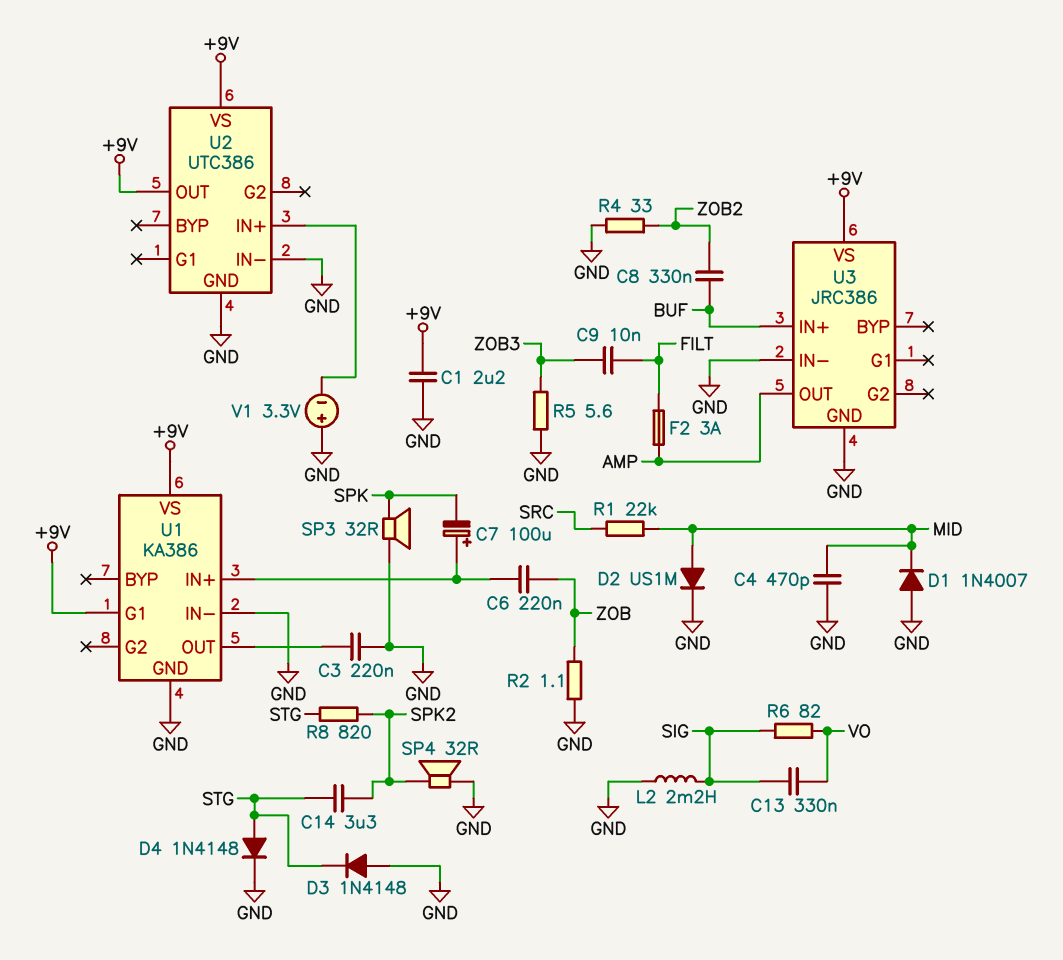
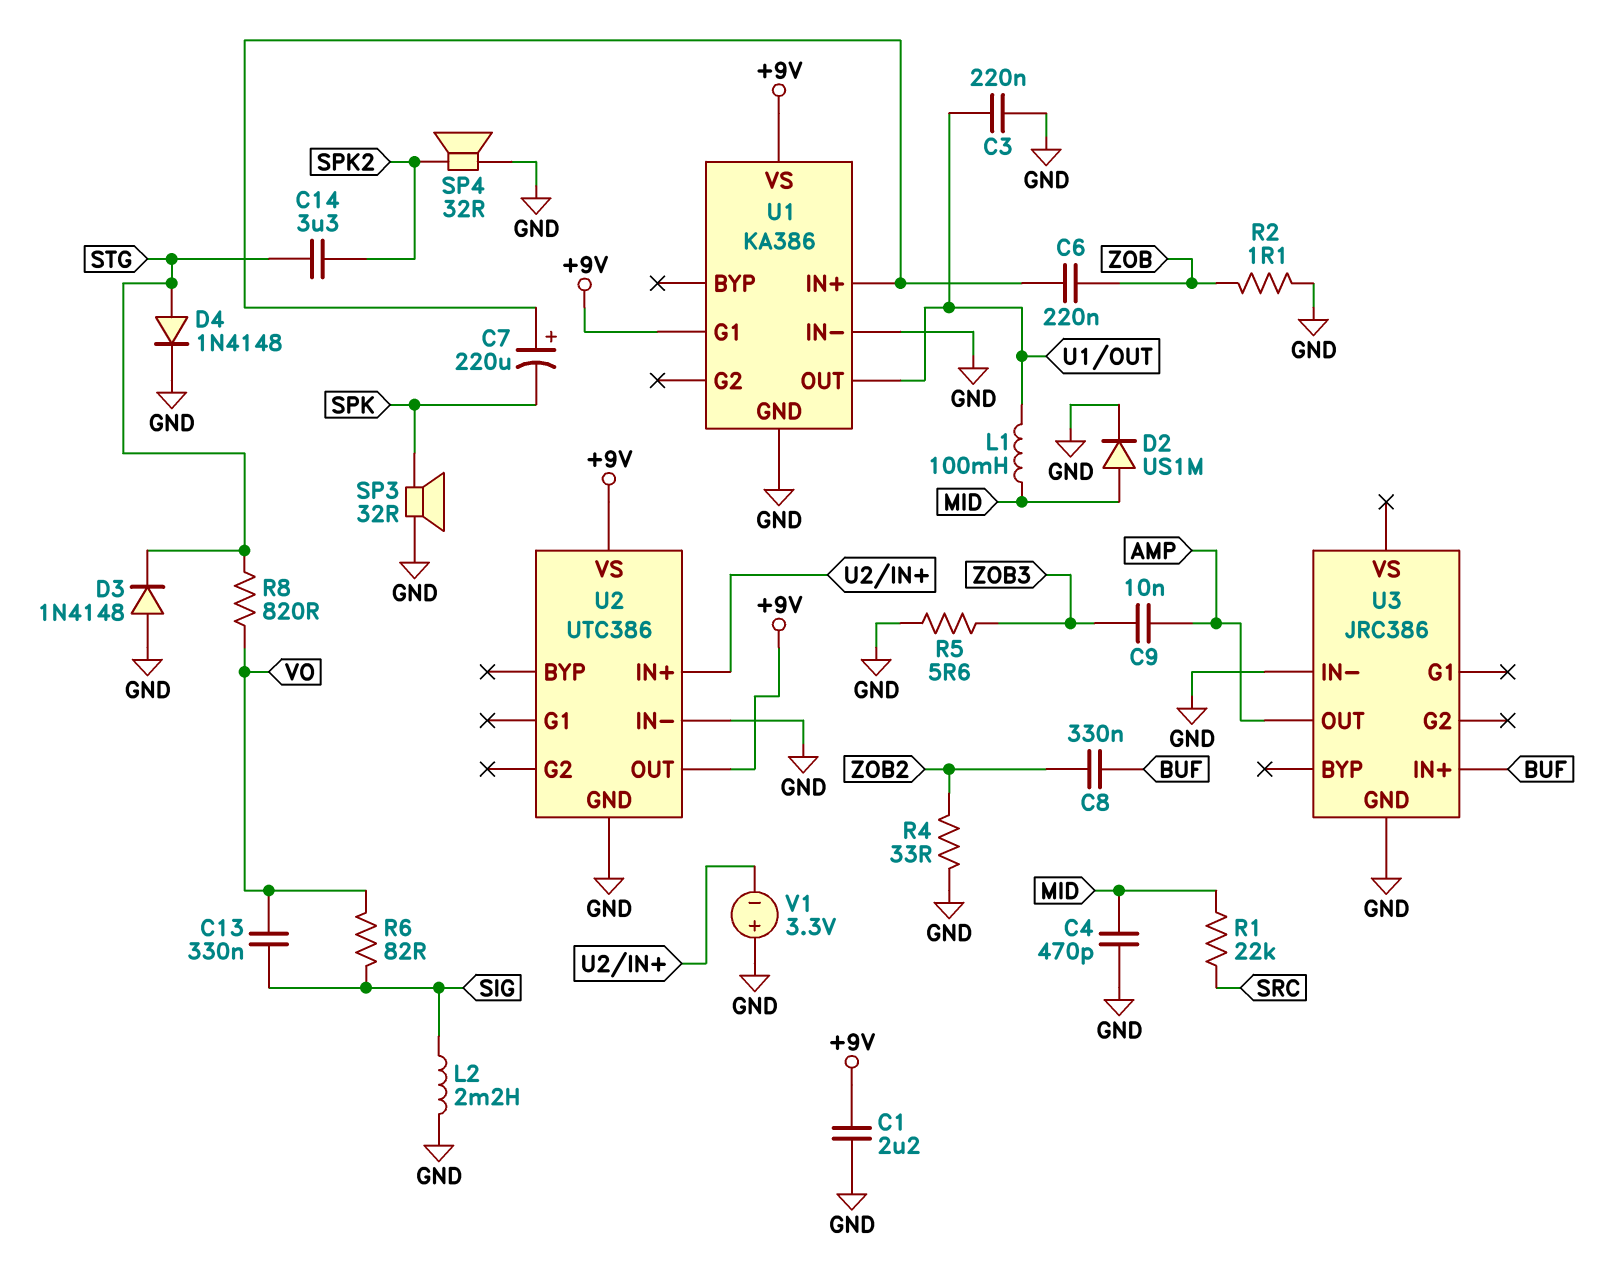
C7: 100uF (plus U1/IN+, minus SPK) -> 220uF (plus U1/IN+, minus SPK)
C9: 10nF (FILT, ZOB3) -> 10nF (AMP, ZOB3)
D1: diode 1N4007 (A GND, K MID) -> none
F2: 3A (AMP, FILT) -> none
L1: none -> 100mH (MID, U1/OUT)
R8: 820 (SPK2, STG) -> 820 (STG, VO)
U3 pin VS: +9V -> none

